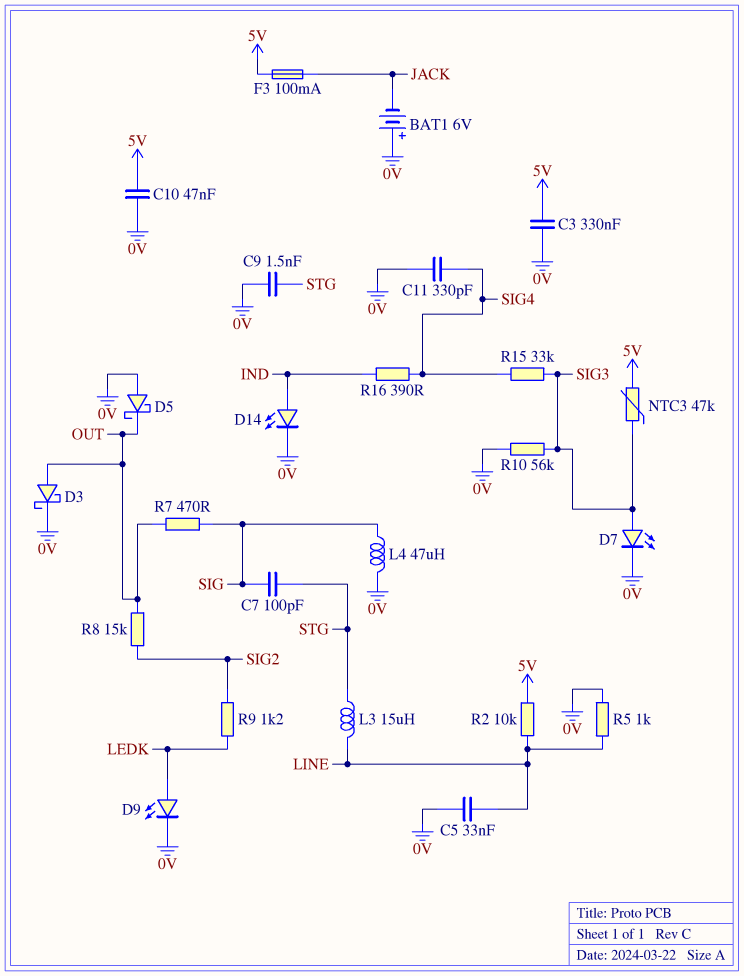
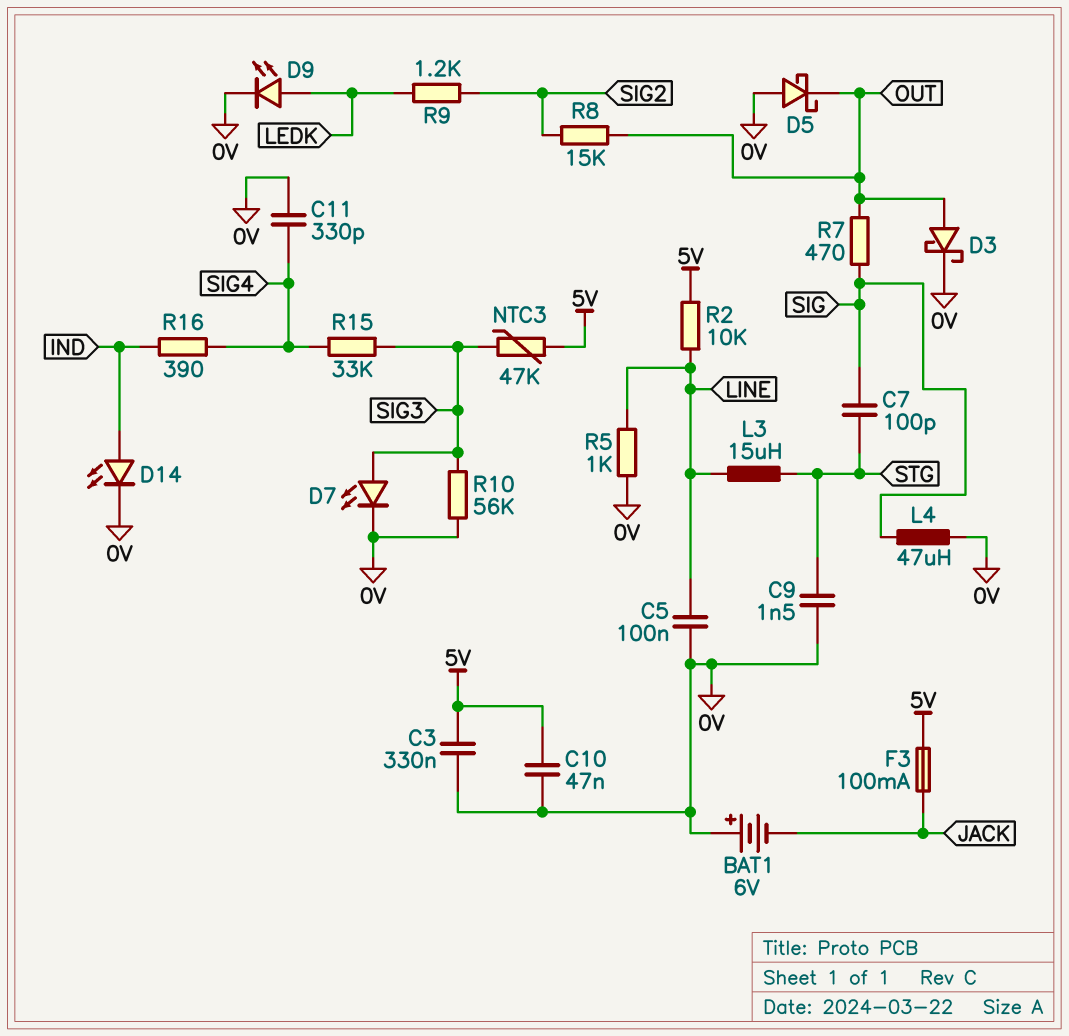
C5: 33nF (0V, LINE) -> 100nF (0V, LINE)

